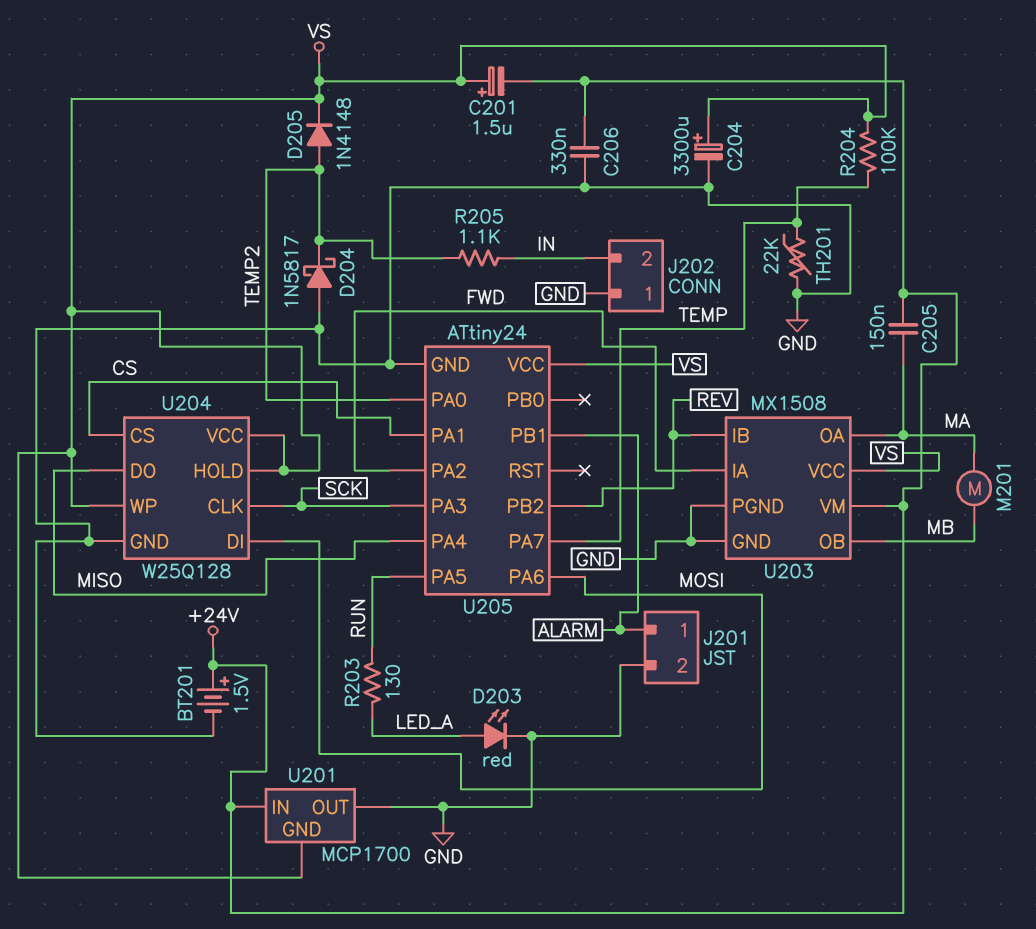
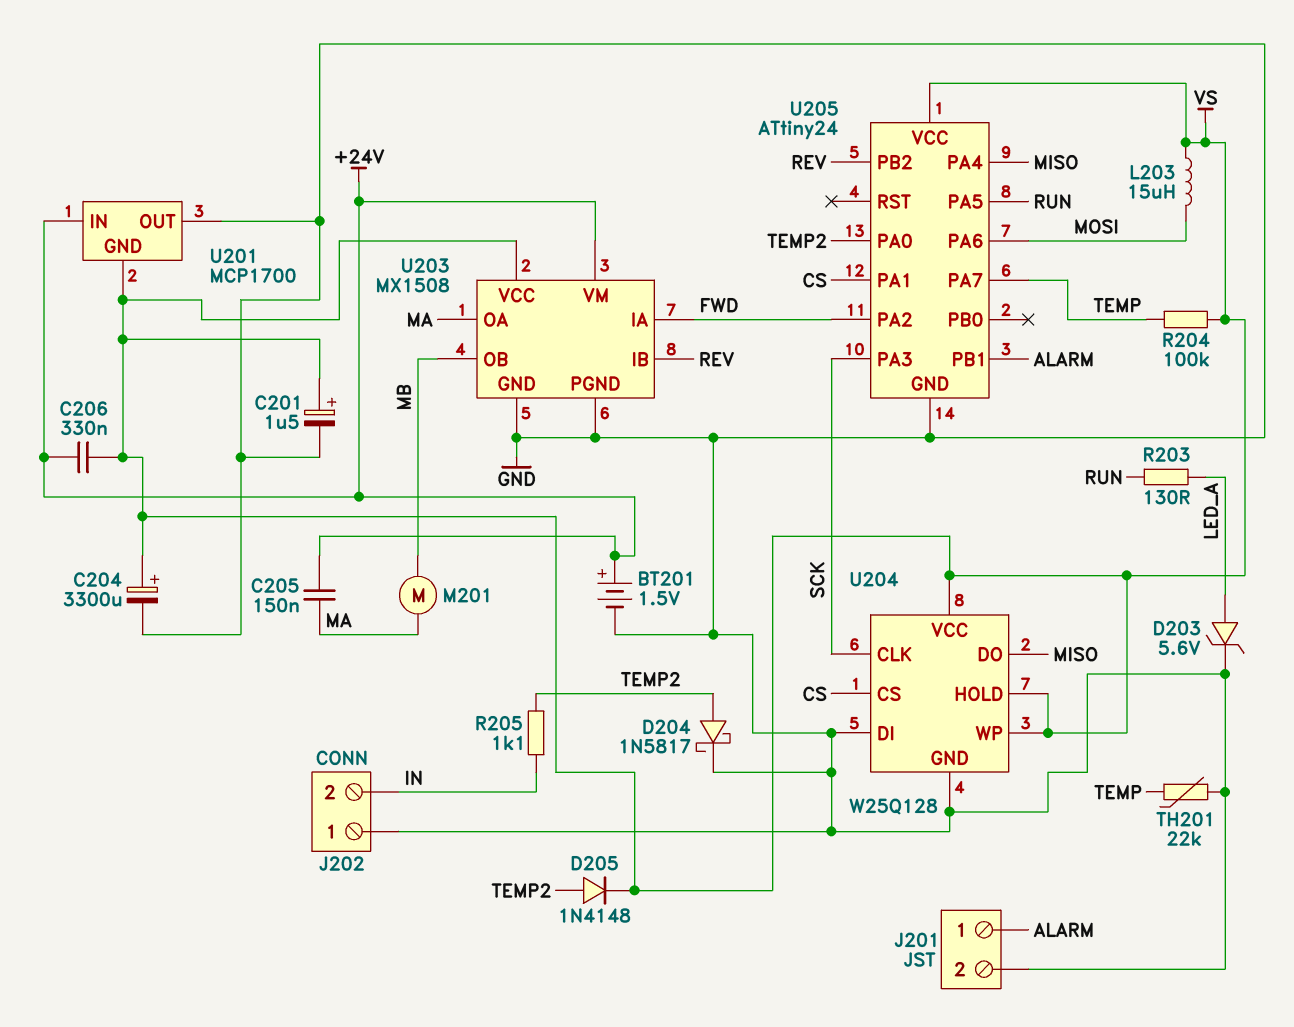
C201: 1.5uF (plus VS, minus +24V) -> 1.5uF (plus VS, minus GND)
C206: 330nF (+24V, GND) -> 330nF (+24V, VS)
D203: LED red (A LED_A, K GND) -> zener 5.6V (A LED_A, K GND)
D204: schottky 1N5817 (A GND, K TEMP2) -> schottky 1N5817 (A TEMP2, K GND)
L203: none -> 15uH (MOSI, VS)
U204 pin DI: MOSI -> GND

